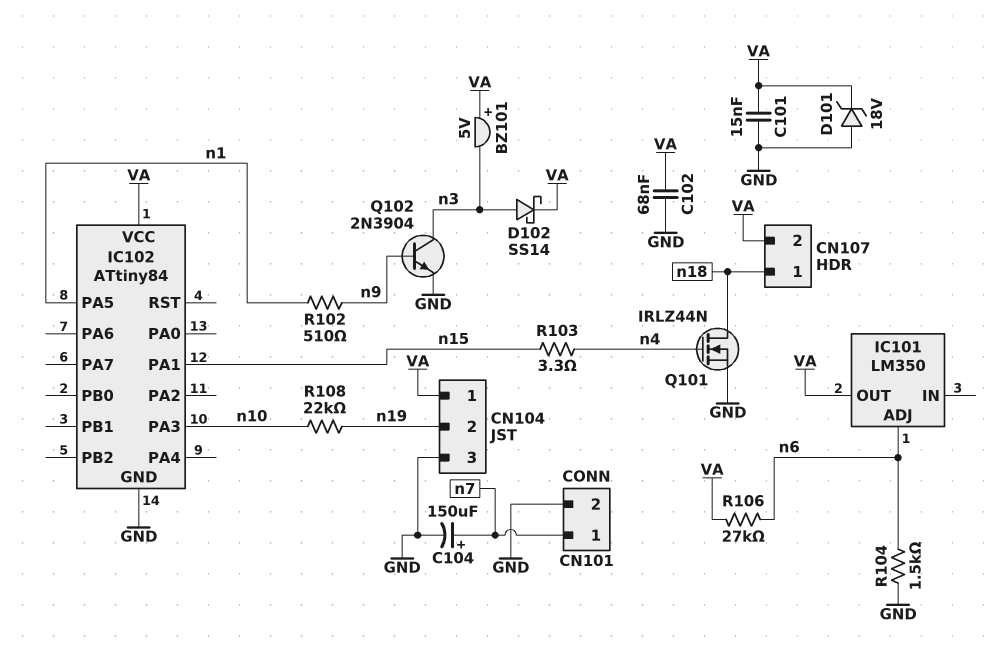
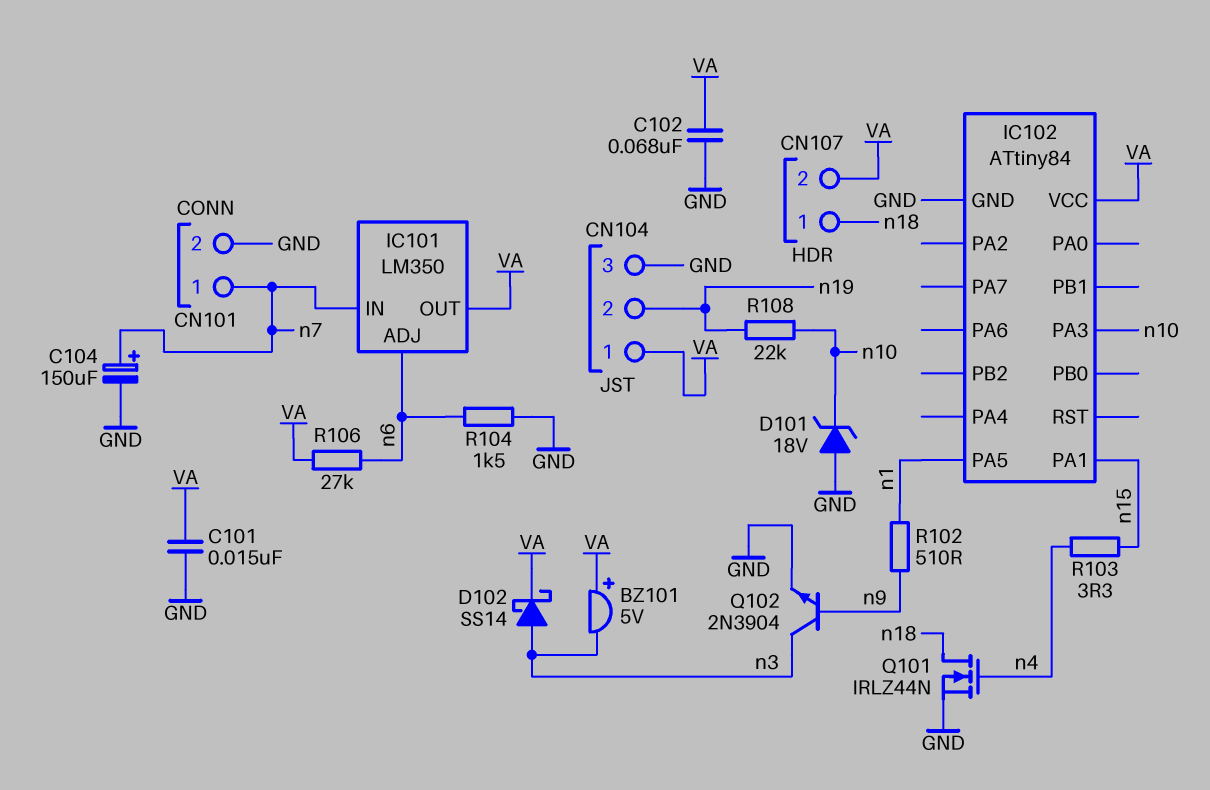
D101: zener 18V (A GND, K VA) -> zener 18V (A GND, K n10)
IC101 pin IN: none -> n7

